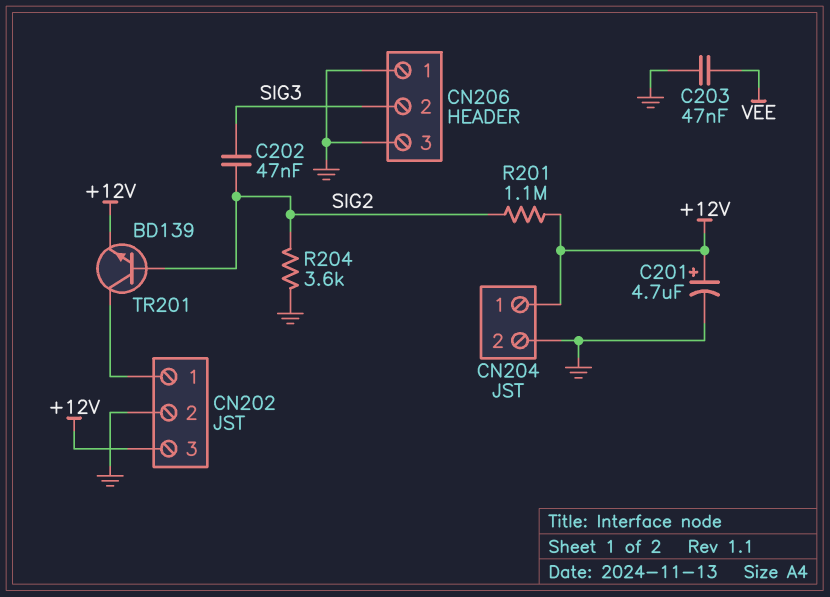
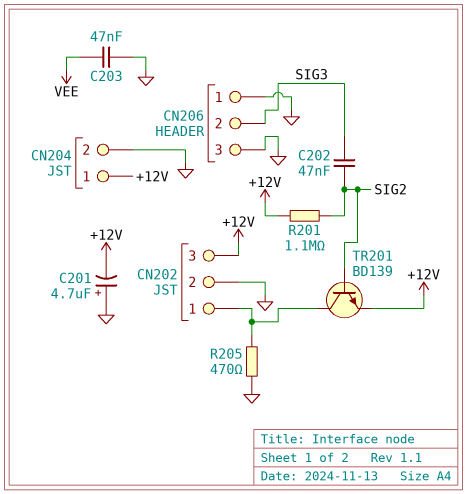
C201: 4.7uF (plus +12V, minus GND) -> 4.7uF (plus GND, minus +12V)
R204: 3.6k (GND, SIG2) -> none
R205: none -> 470 (CN202/1, GND)

